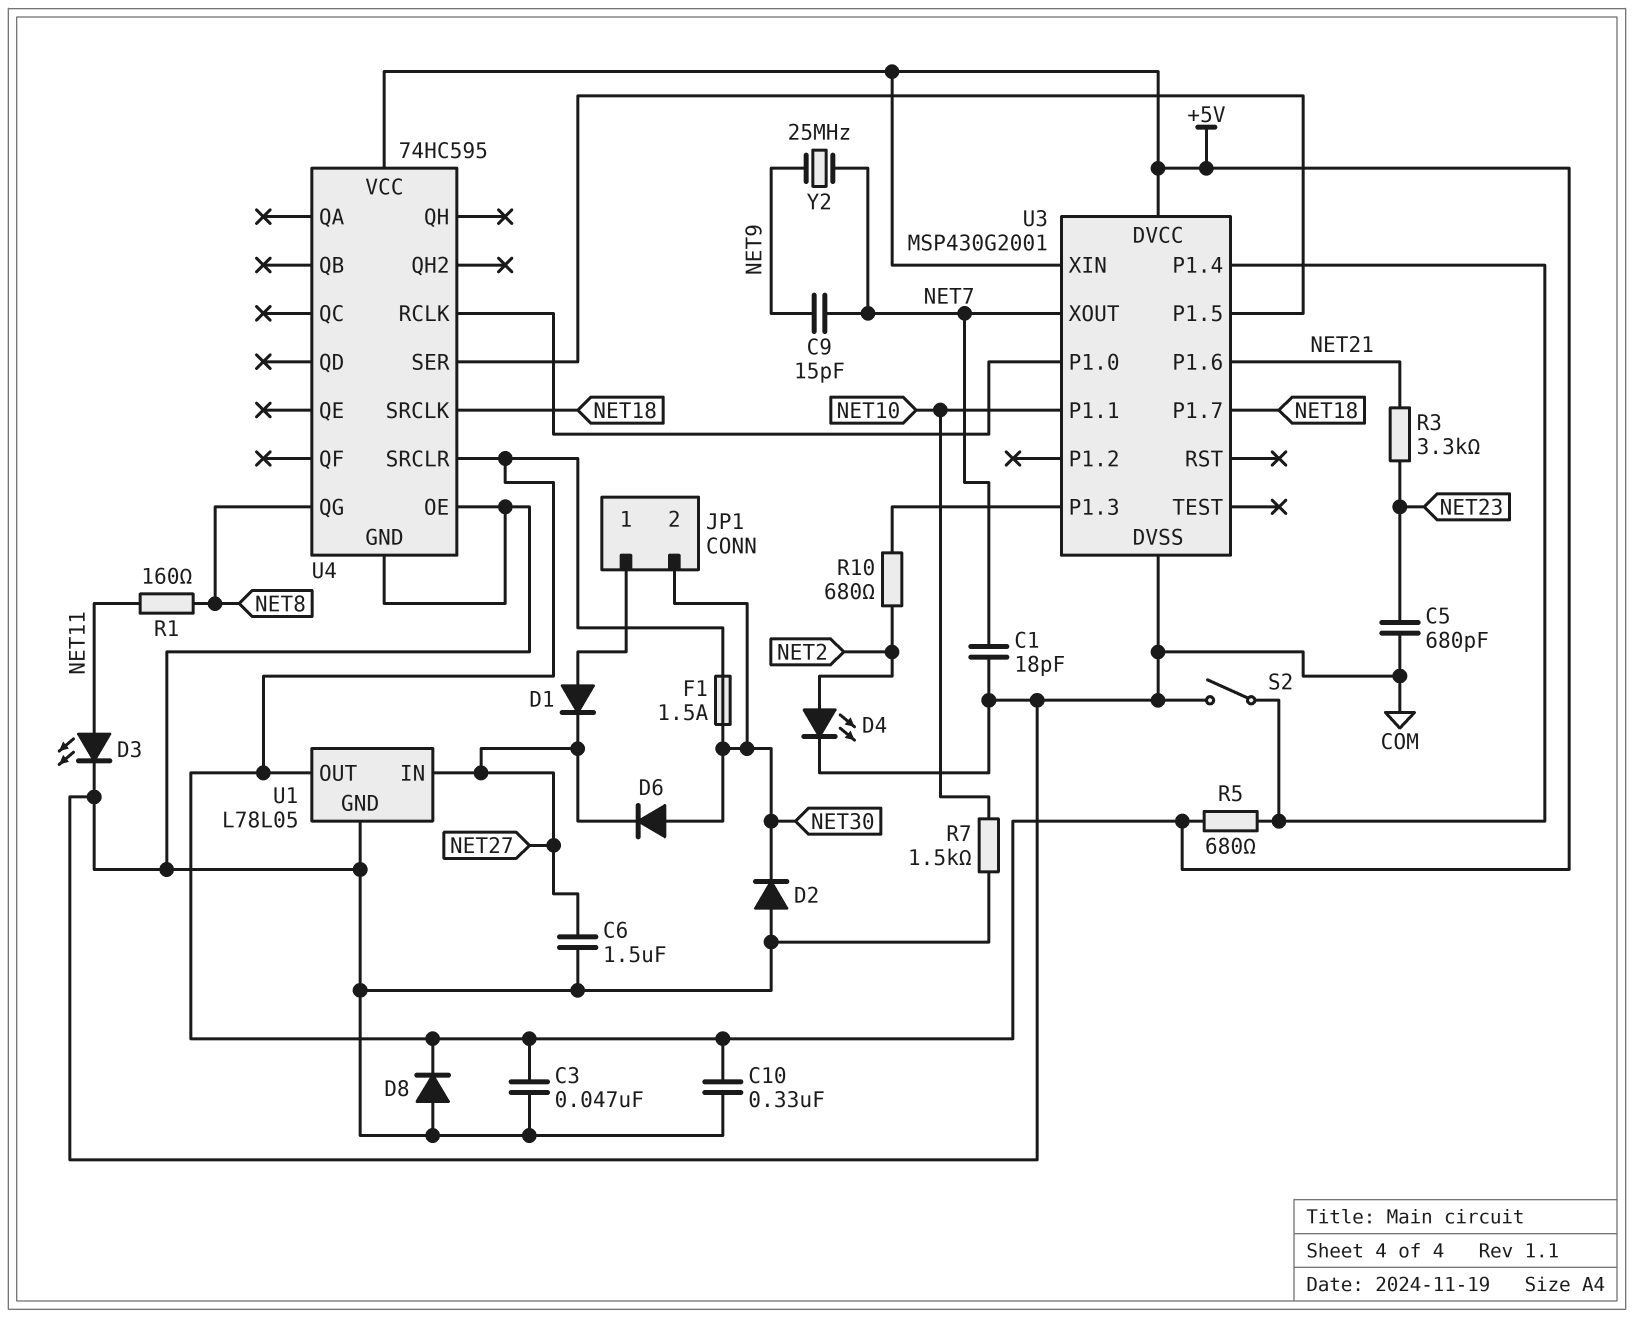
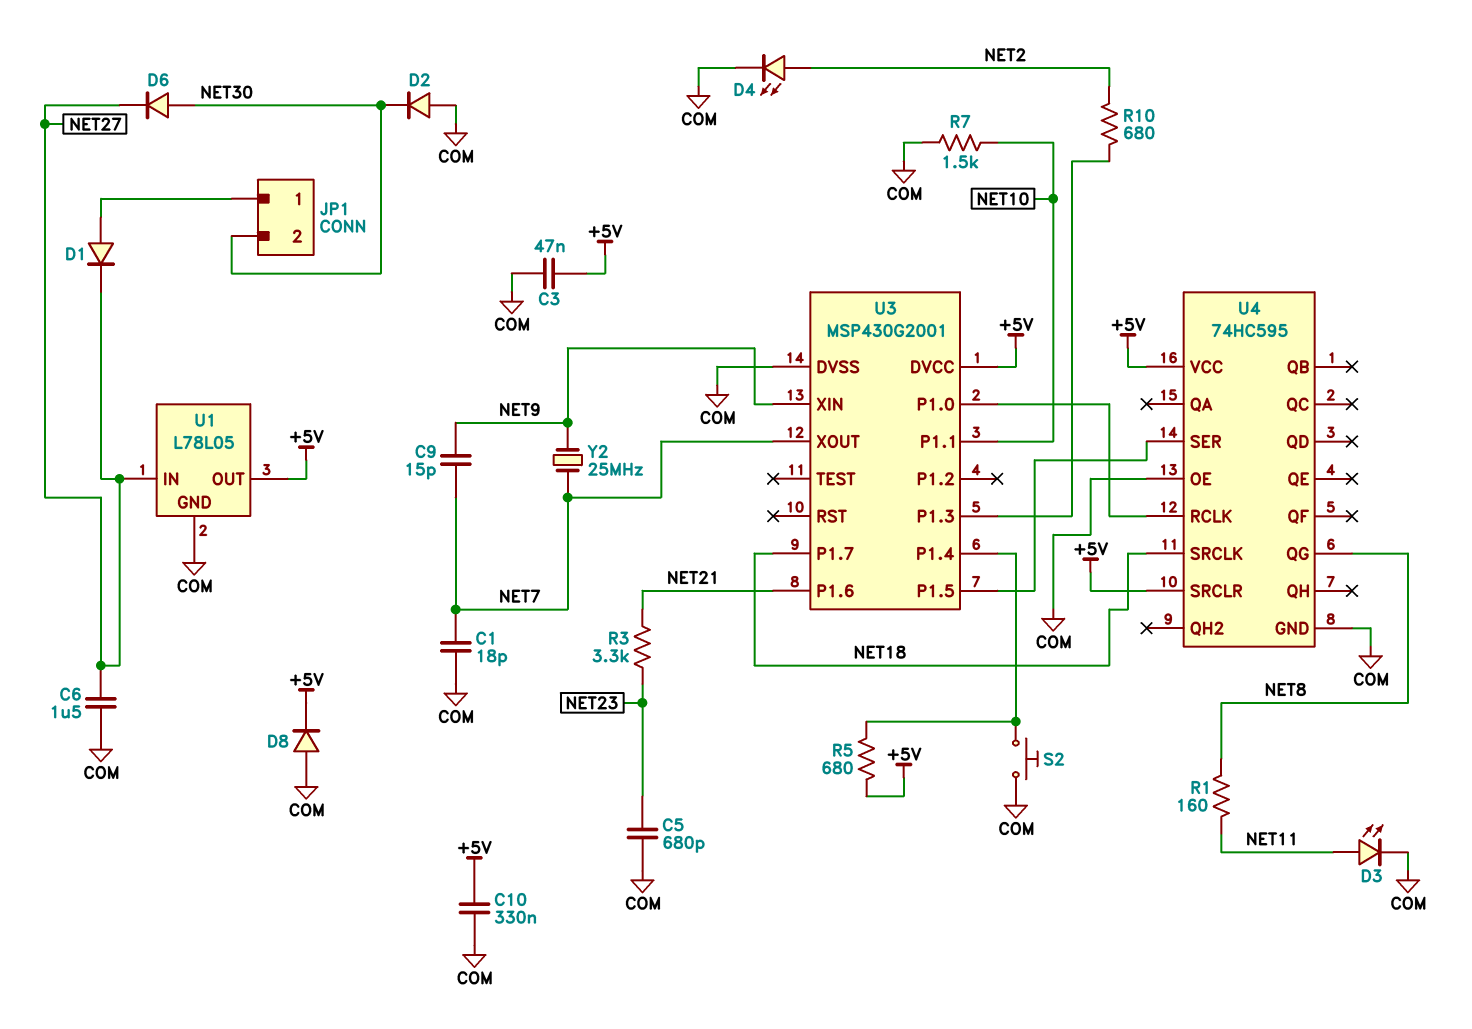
F1: 1.5A (+5V, NET30) -> none
S2: switch (COM, U3/P1.4) -> button (COM, U3/P1.4)
U3 pin XIN: +5V -> NET9

